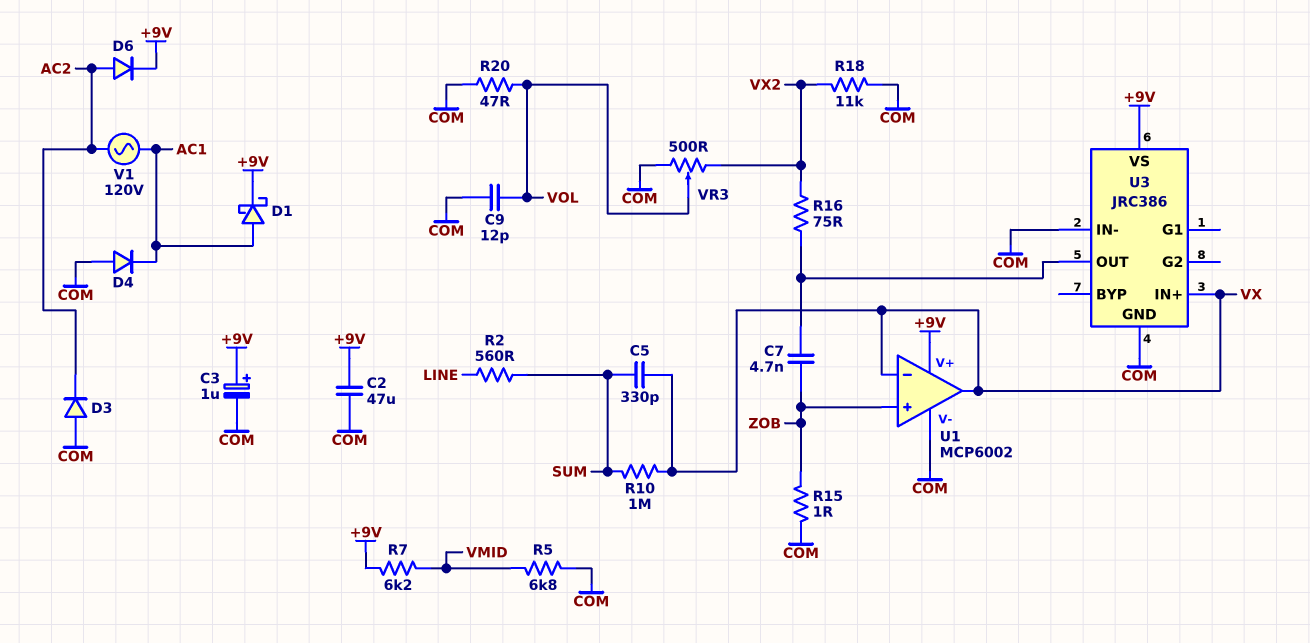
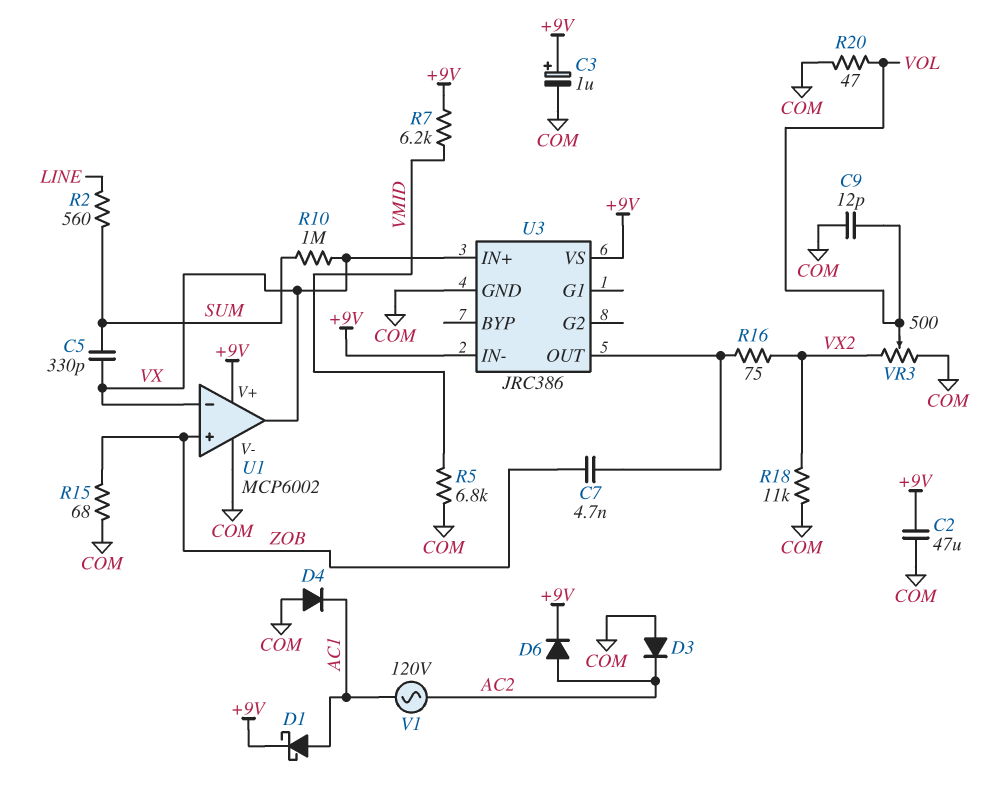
R15: 1 (COM, ZOB) -> 68 (COM, ZOB)
U3 pin IN-: COM -> +9V

